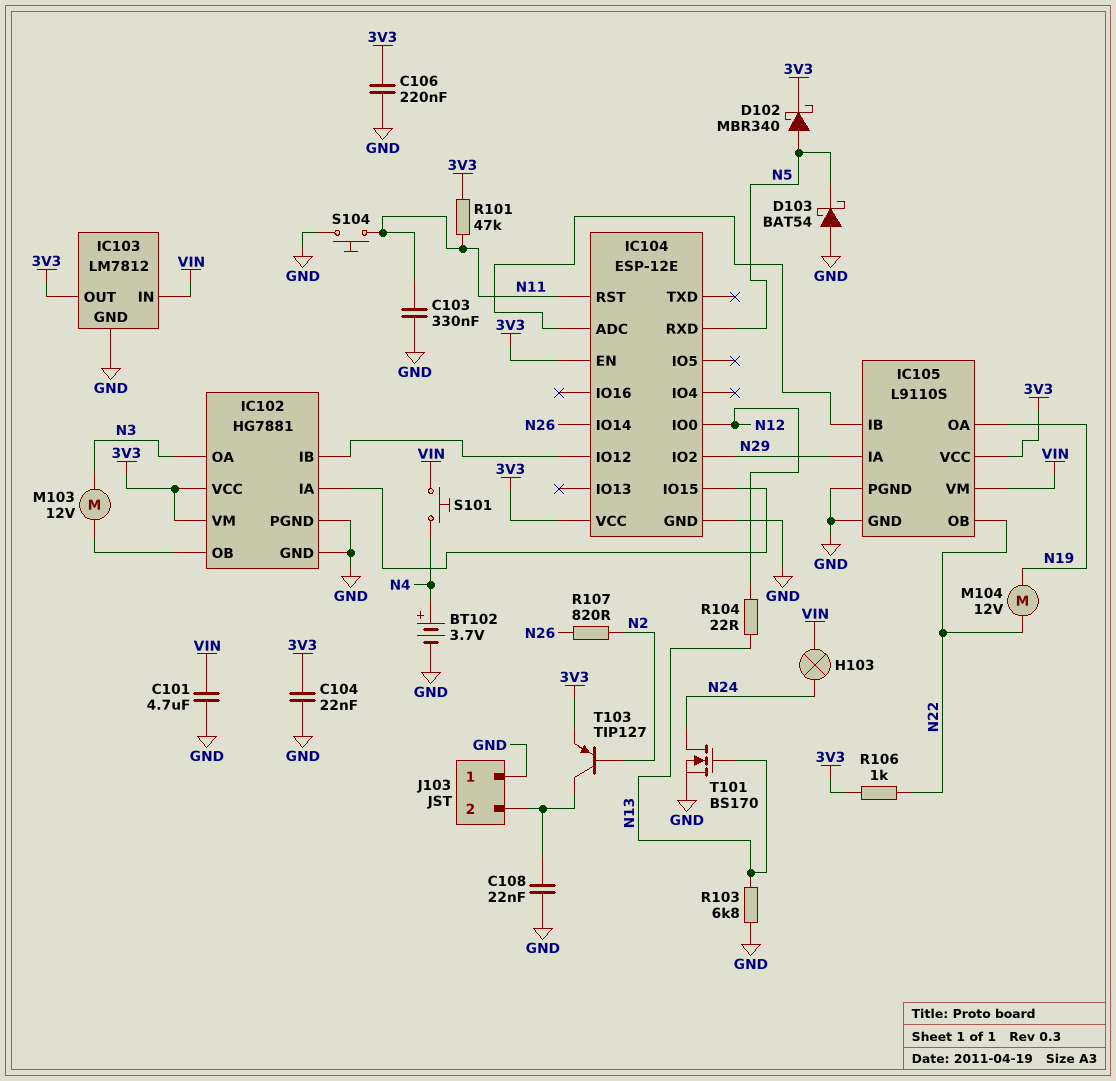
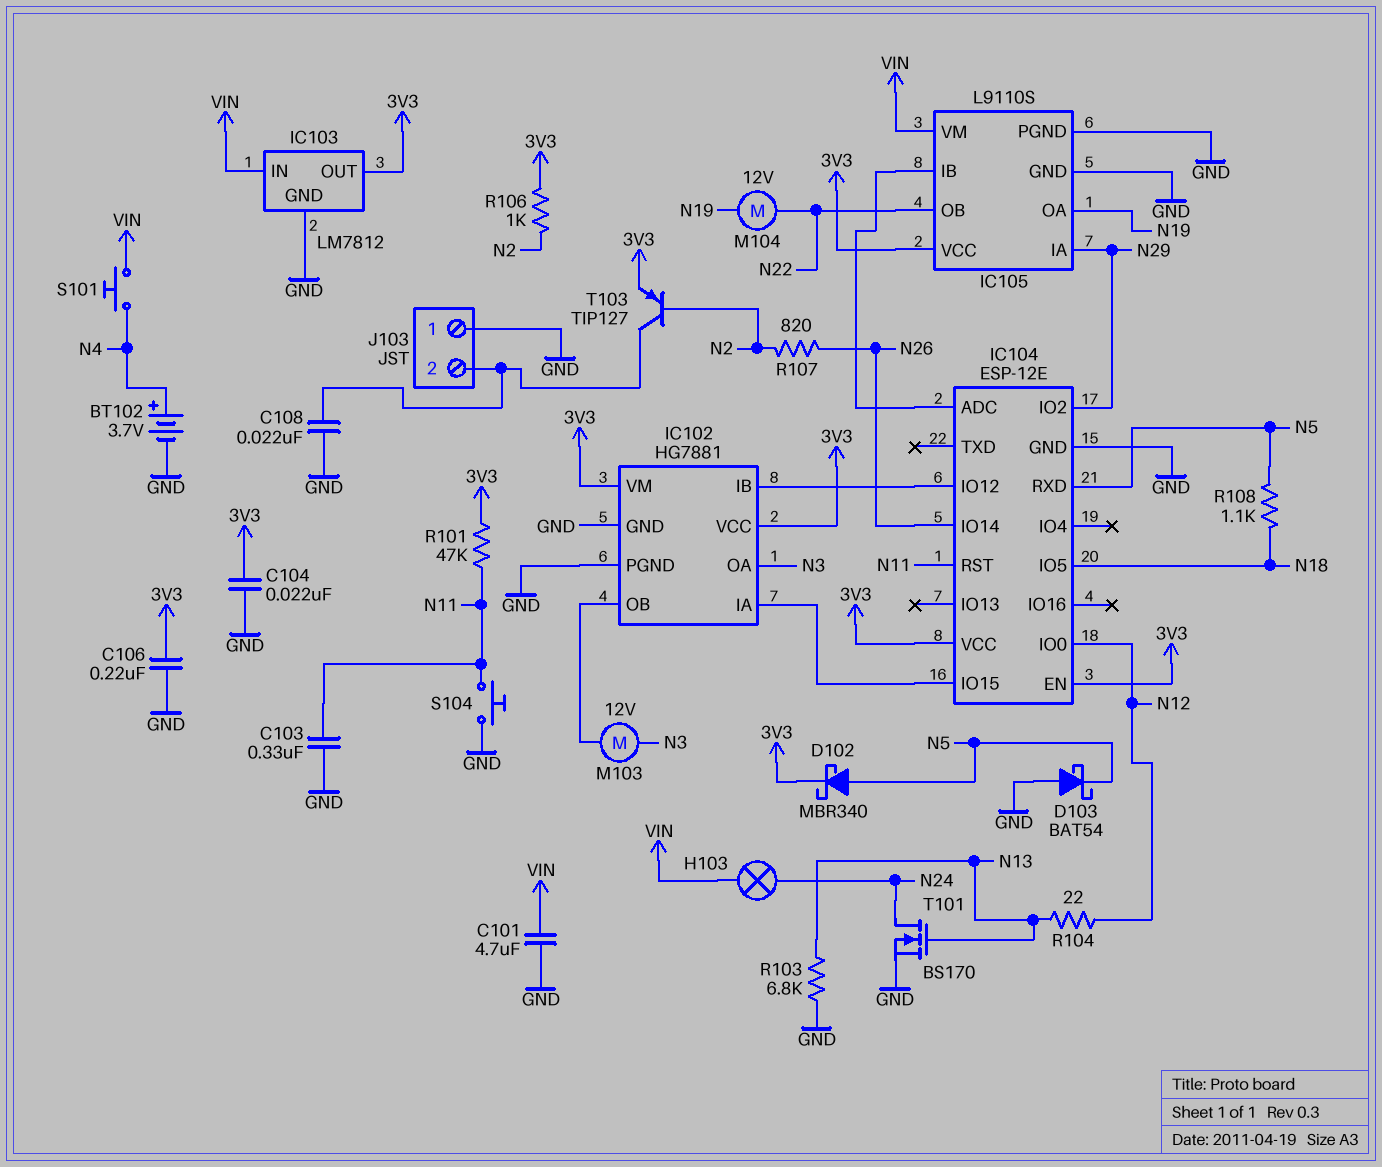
IC104 pin IO5: none -> N18
R106: 1k (3V3, N22) -> 1k (3V3, N2)
R108: none -> 1.1k (N5, N18)

